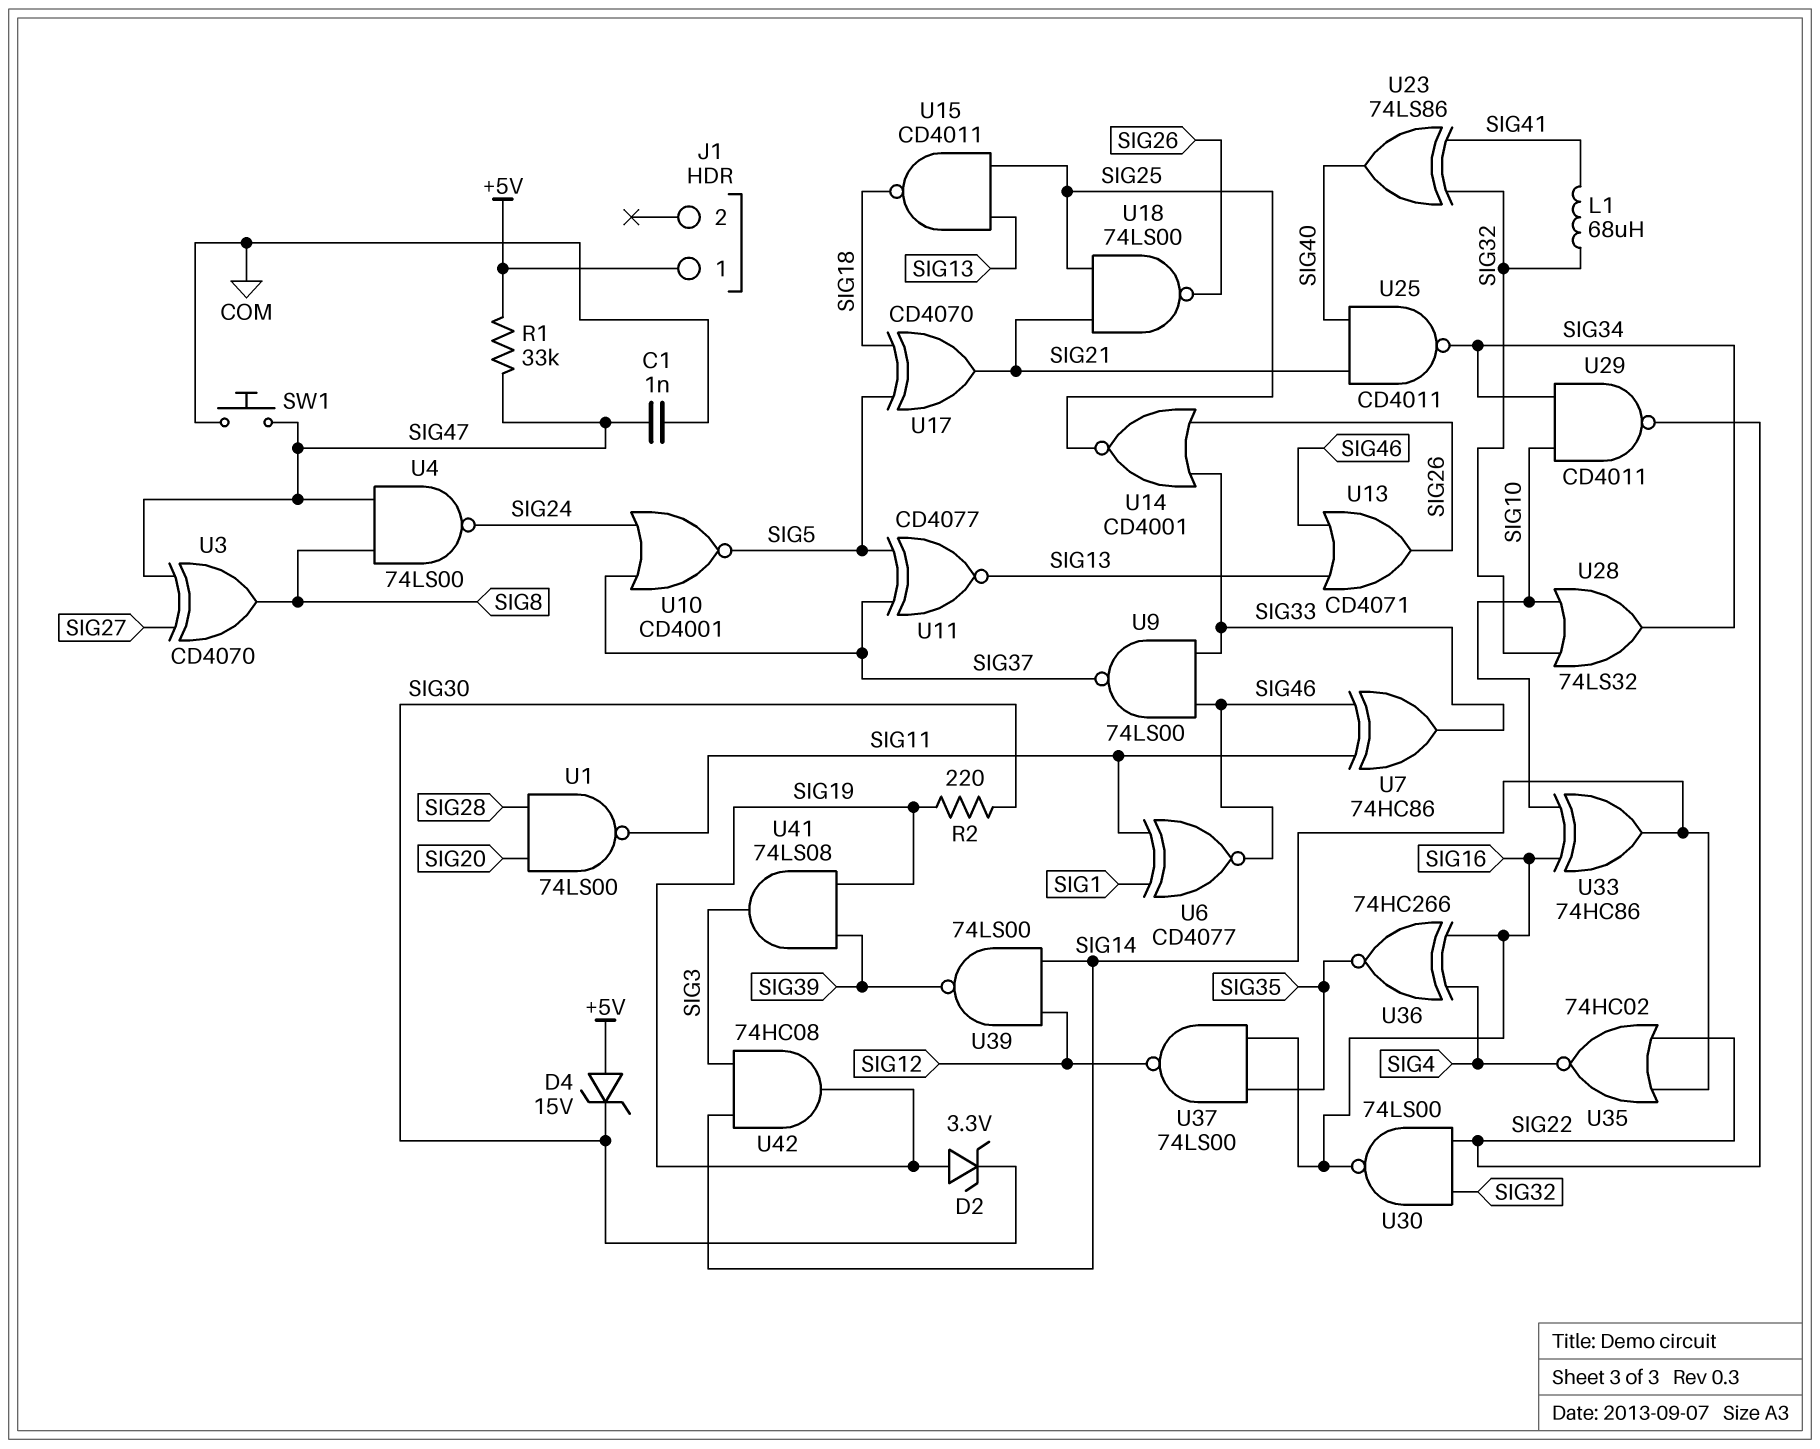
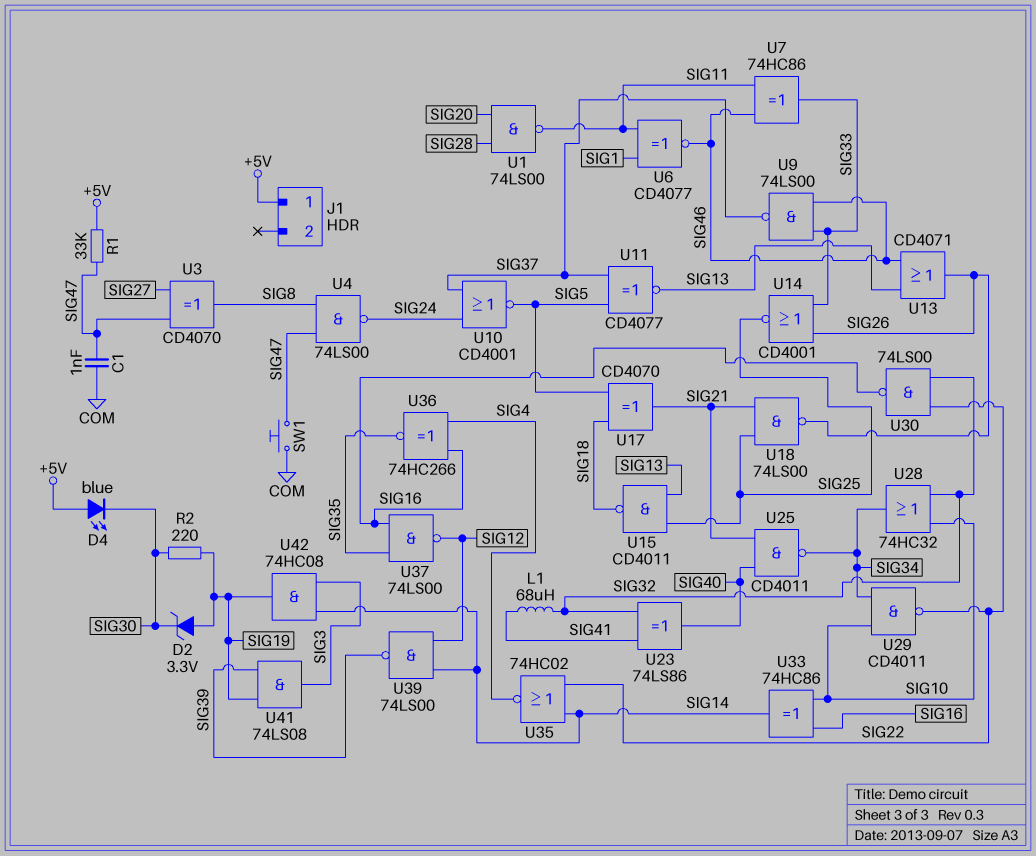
D4: zener 15V (A +5V, K SIG30) -> LED blue (A +5V, K SIG30)
U28: OR 74LS32 (in SIG10, in SIG32, out SIG34) -> OR 74HC32 (in SIG10, in SIG32, out SIG34)

